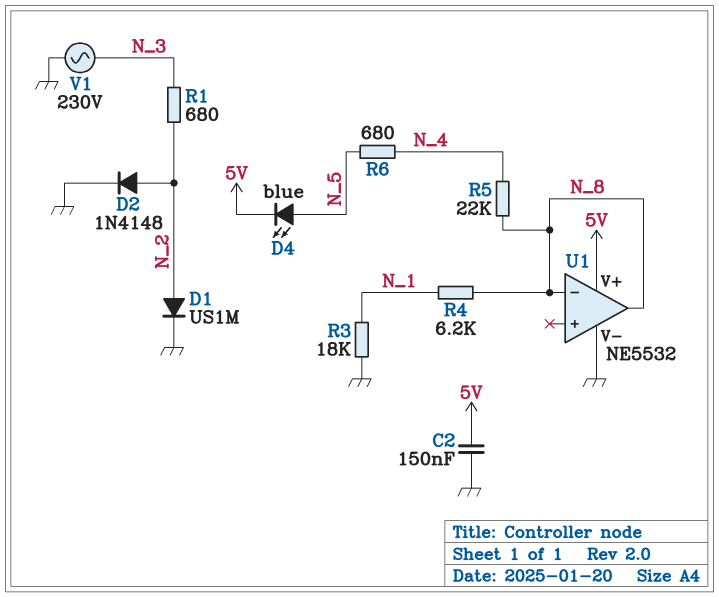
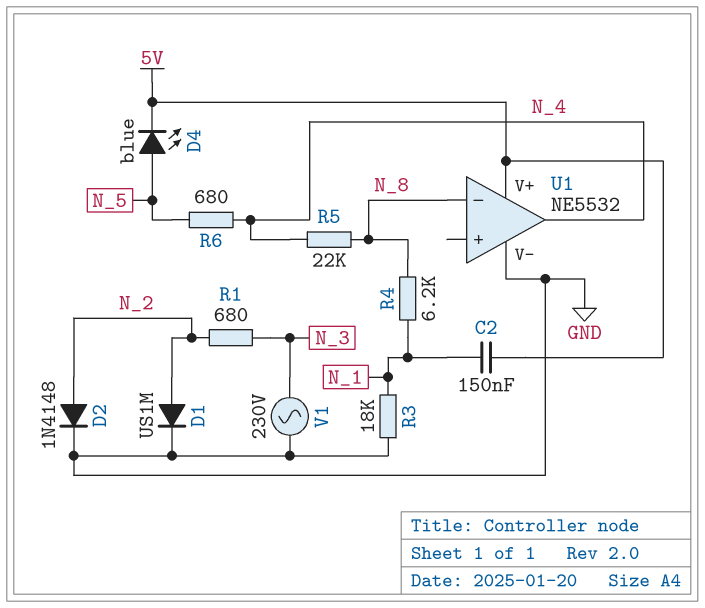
C2: 150nF (5V, GND) -> 150nF (5V, N_1)
U1 pin out: N_8 -> N_4

